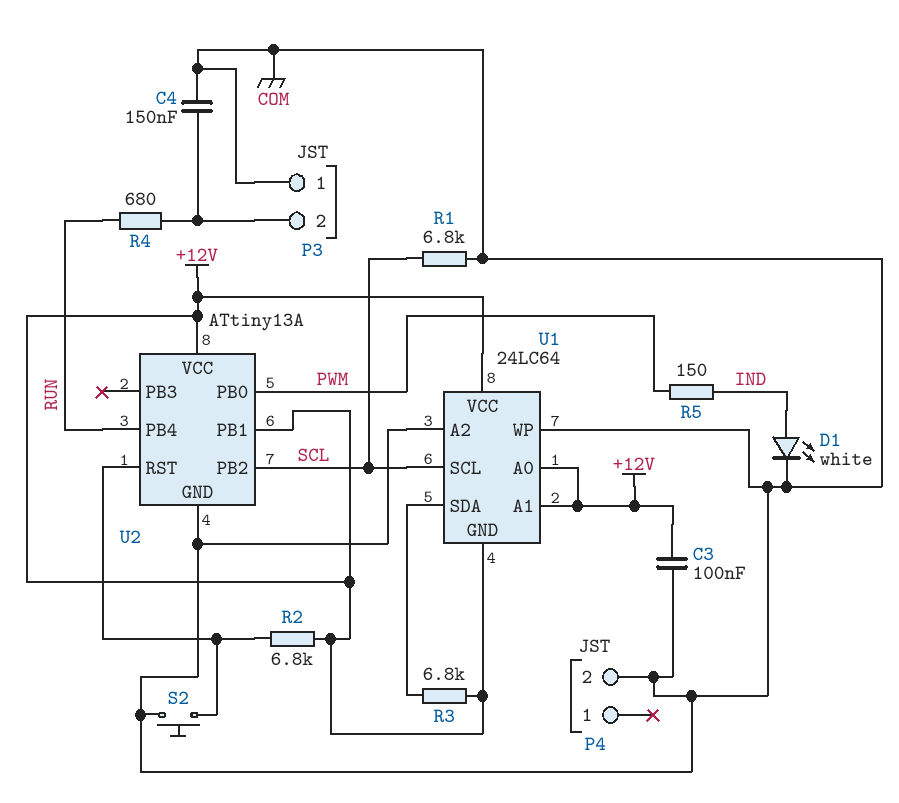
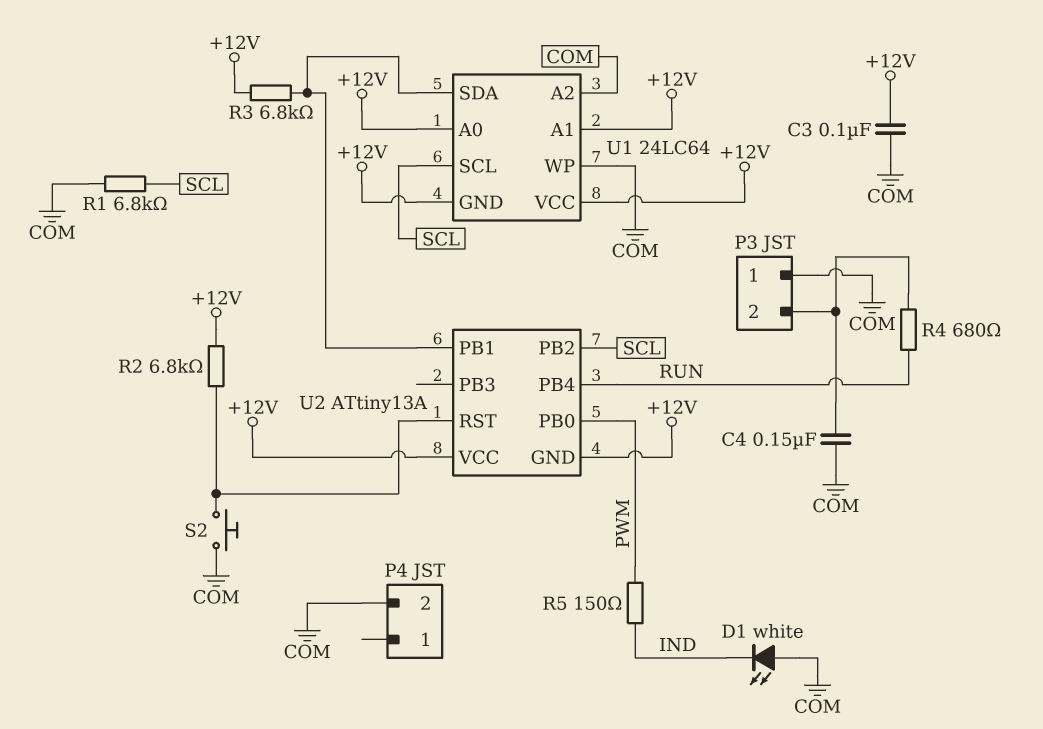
D1: LED white (A IND, K COM) -> LED white (A COM, K IND)
U2 pin GND: COM -> +12V
U2 pin PB1: +12V -> U1/SDA

